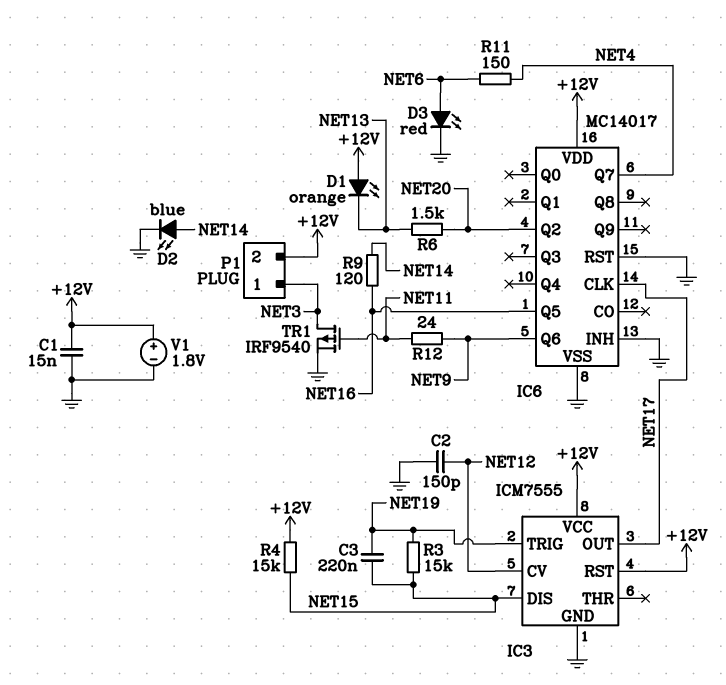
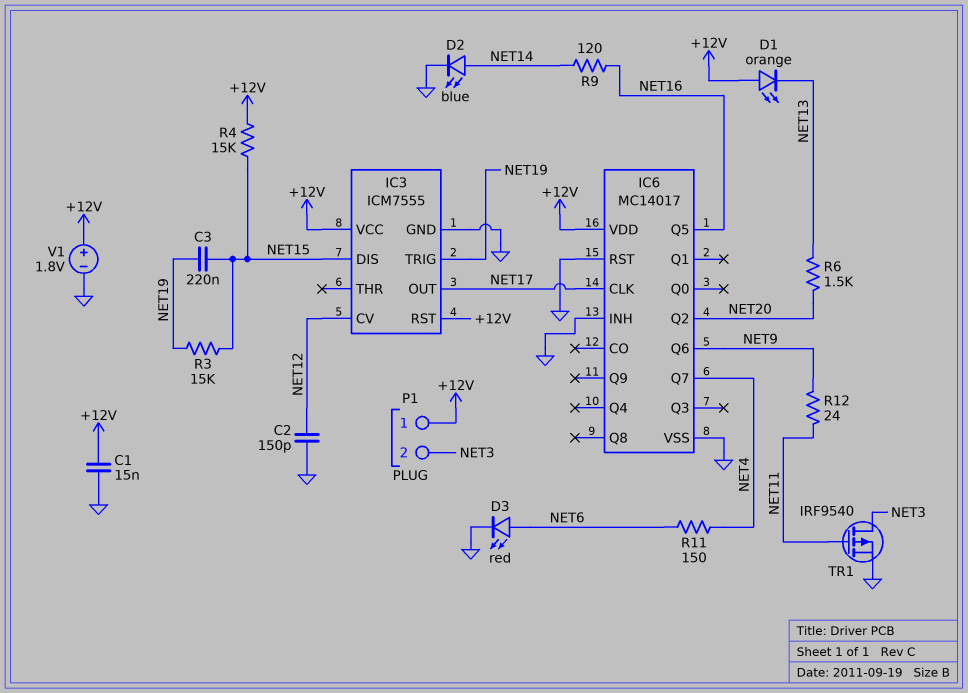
P1 pin 1: NET3 -> +12V
P1 pin 2: +12V -> NET3

